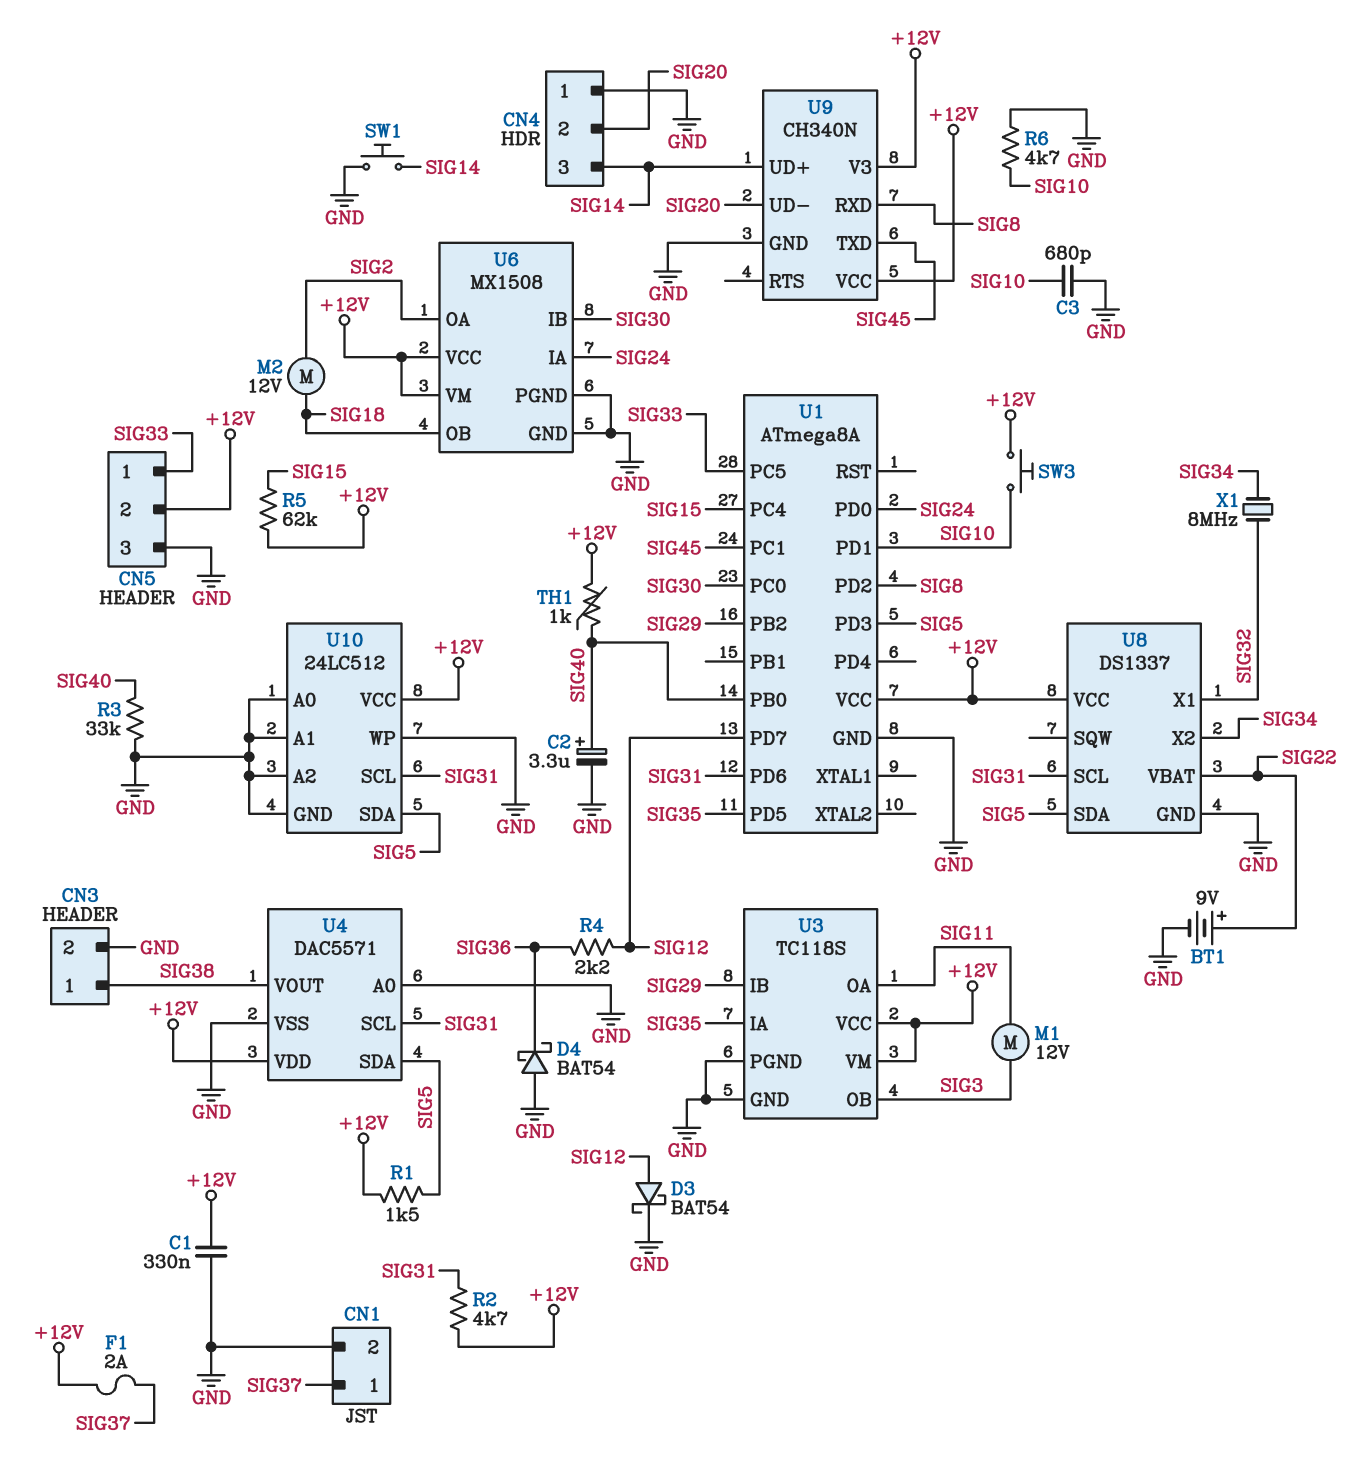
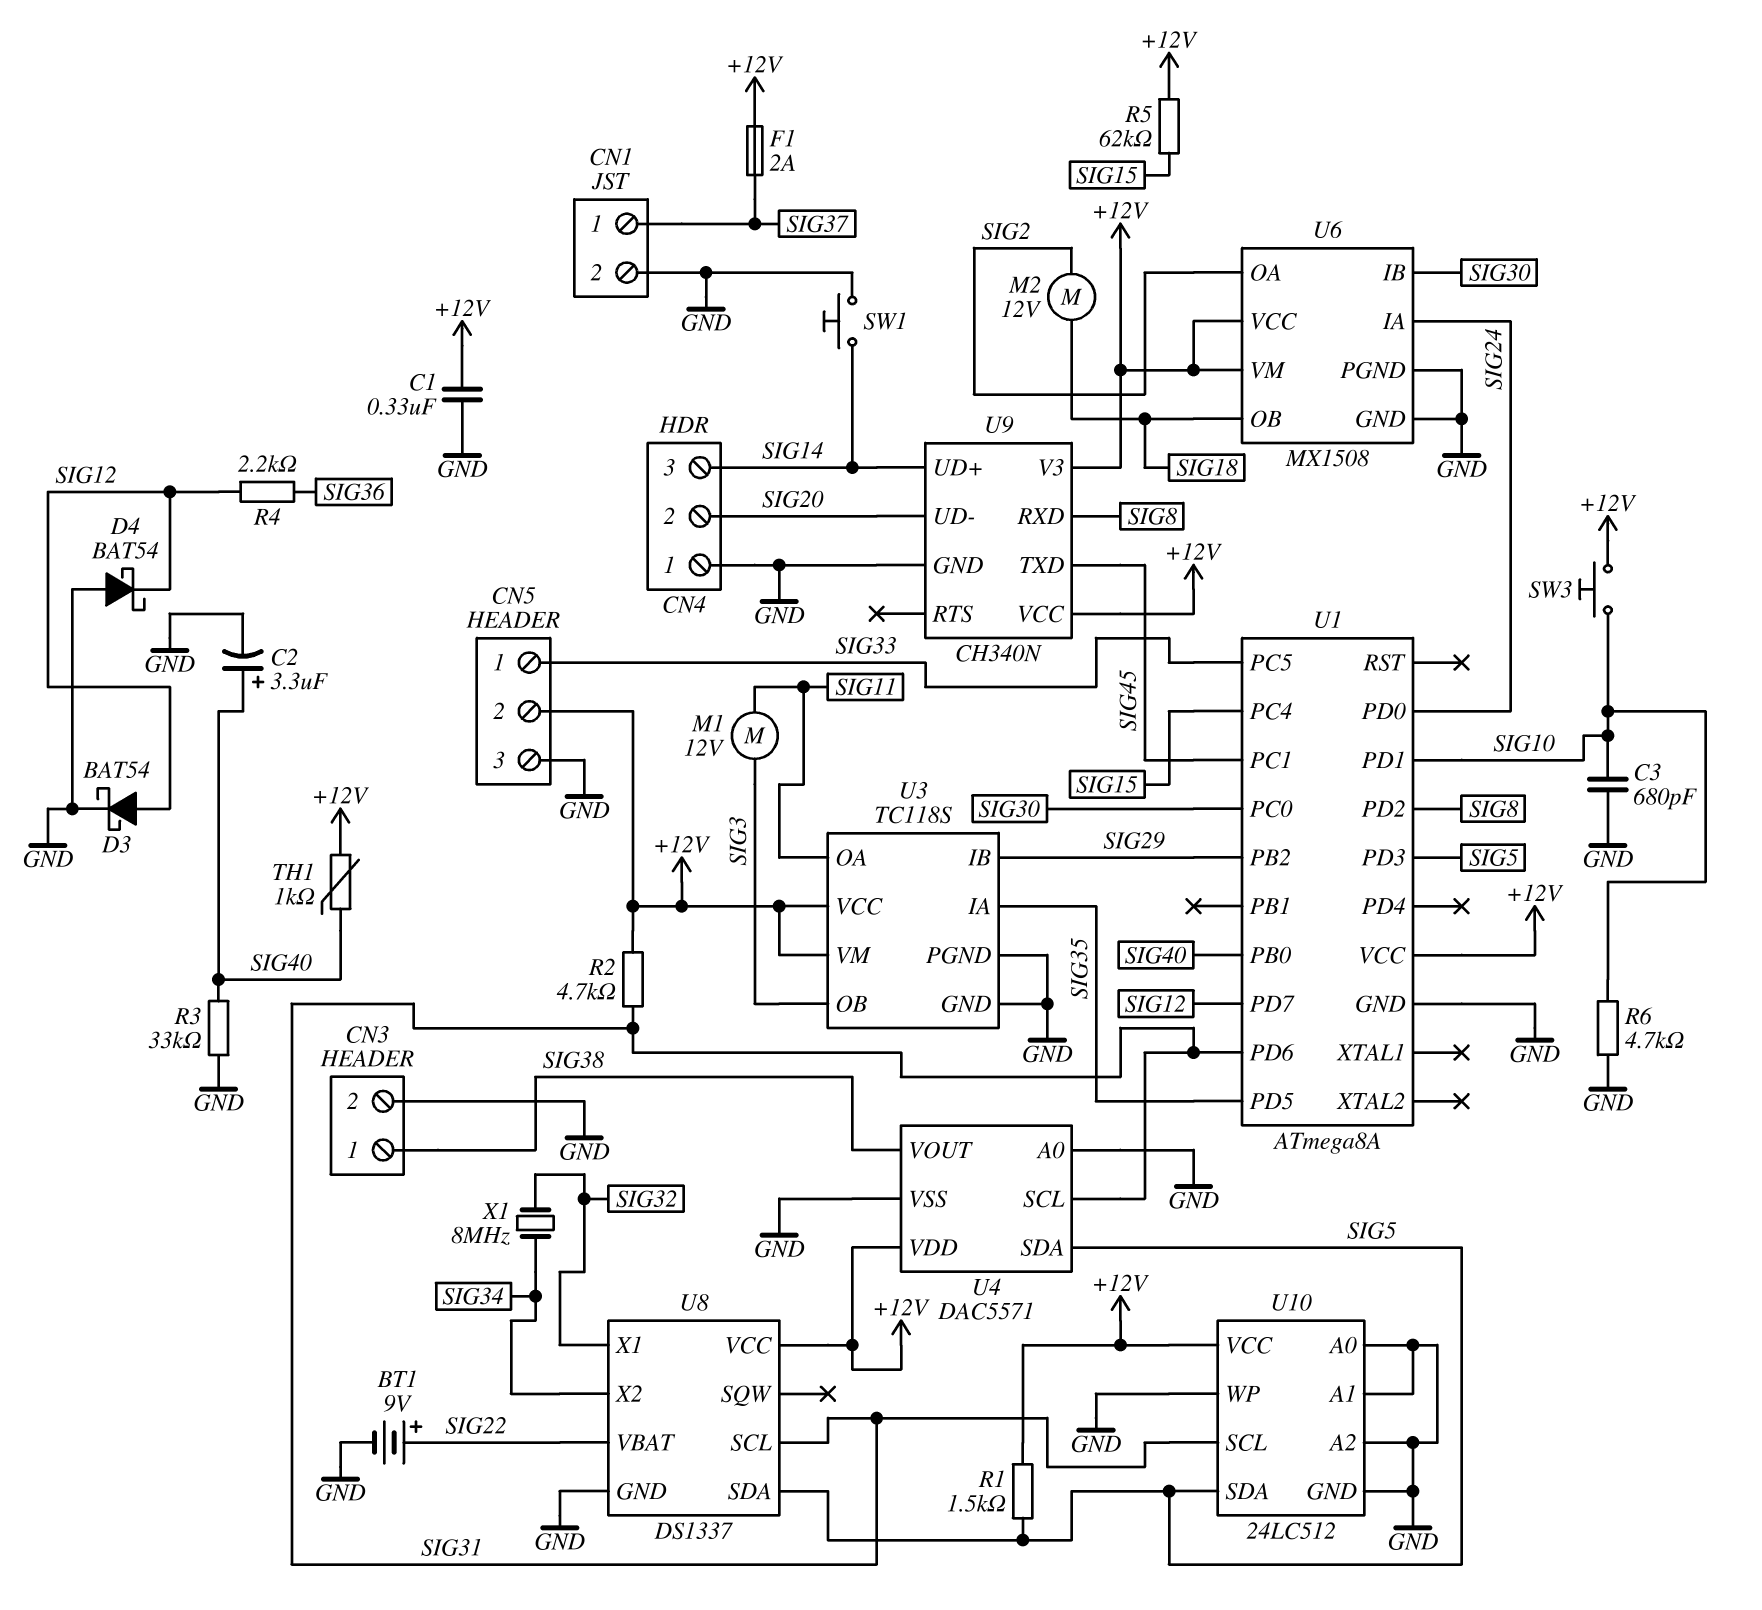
D4: schottky BAT54 (A GND, K SIG36) -> schottky BAT54 (A GND, K SIG12)

